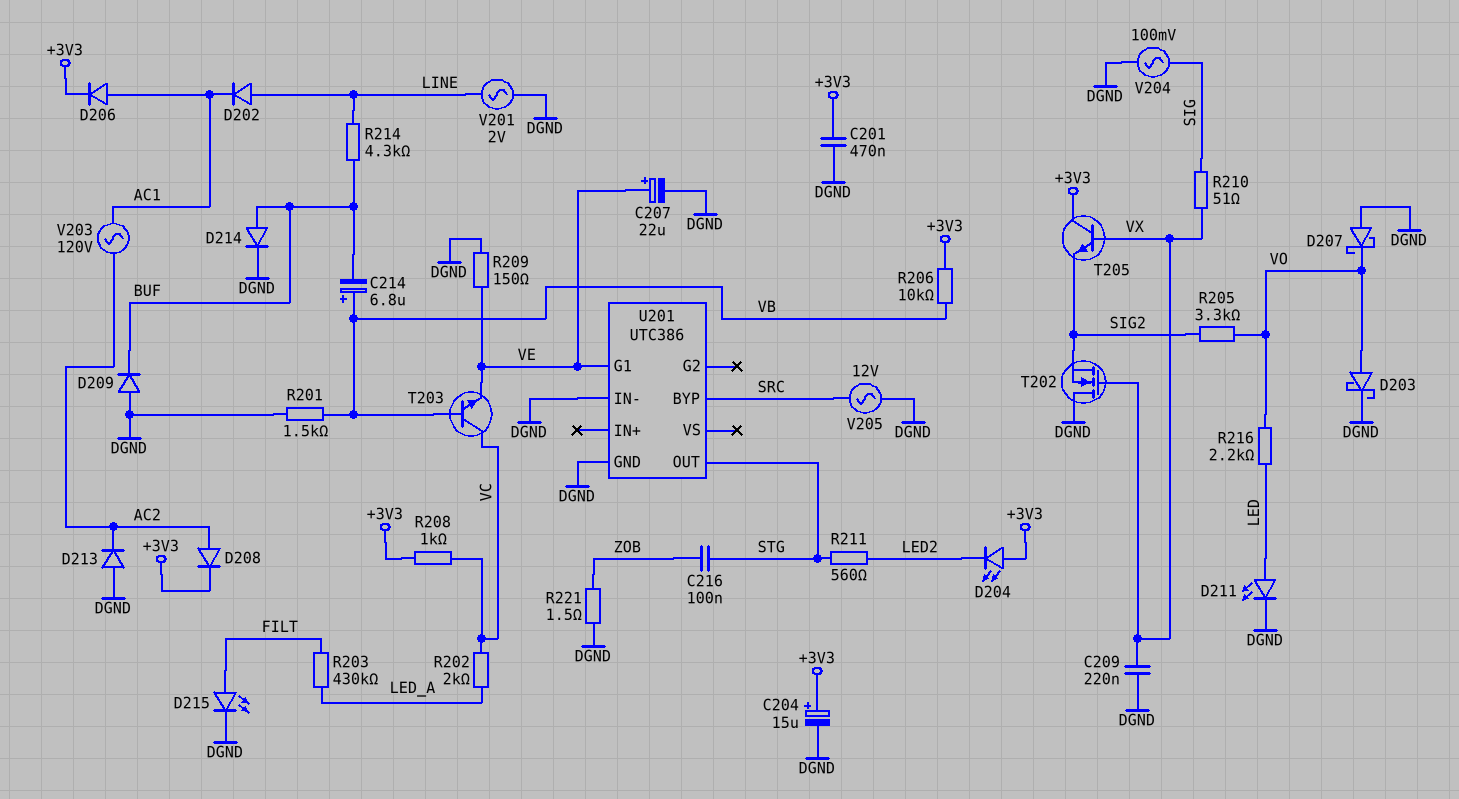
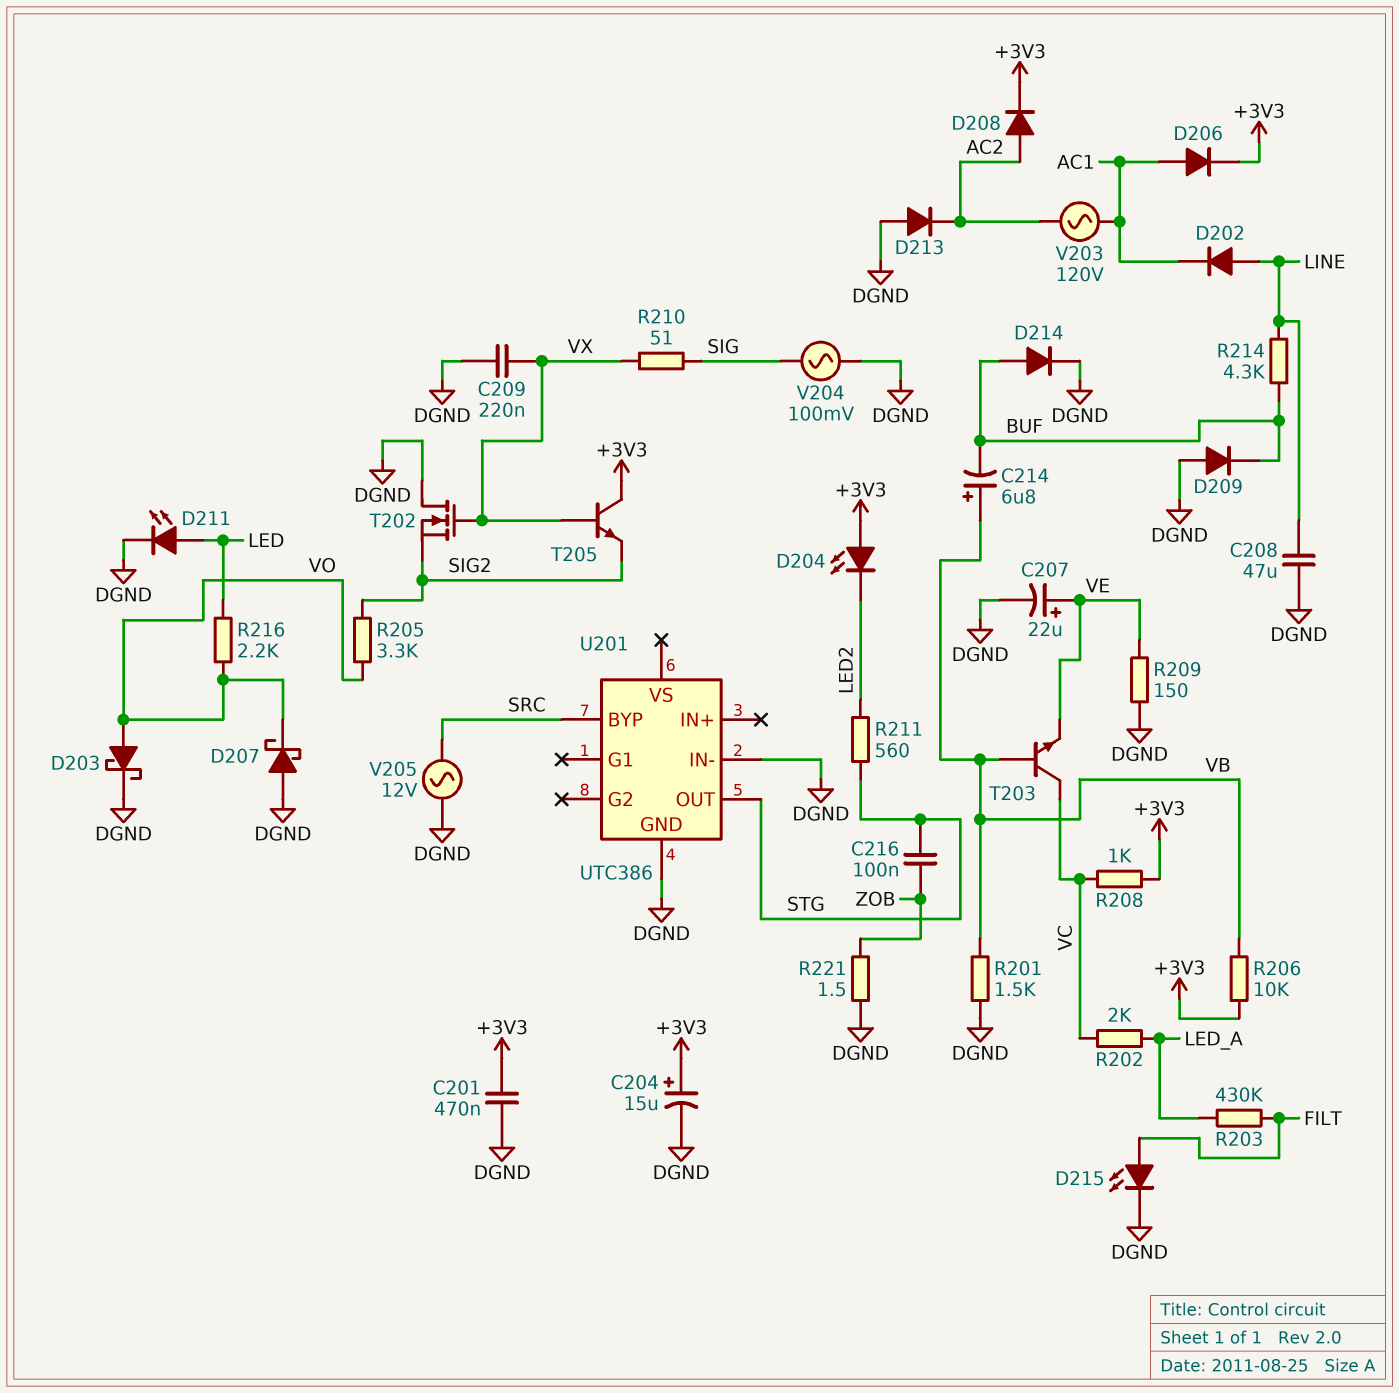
C208: none -> 47uF (DGND, LINE)
U201 pin G1: VE -> none
V201: AC 2V (DGND, LINE) -> none

